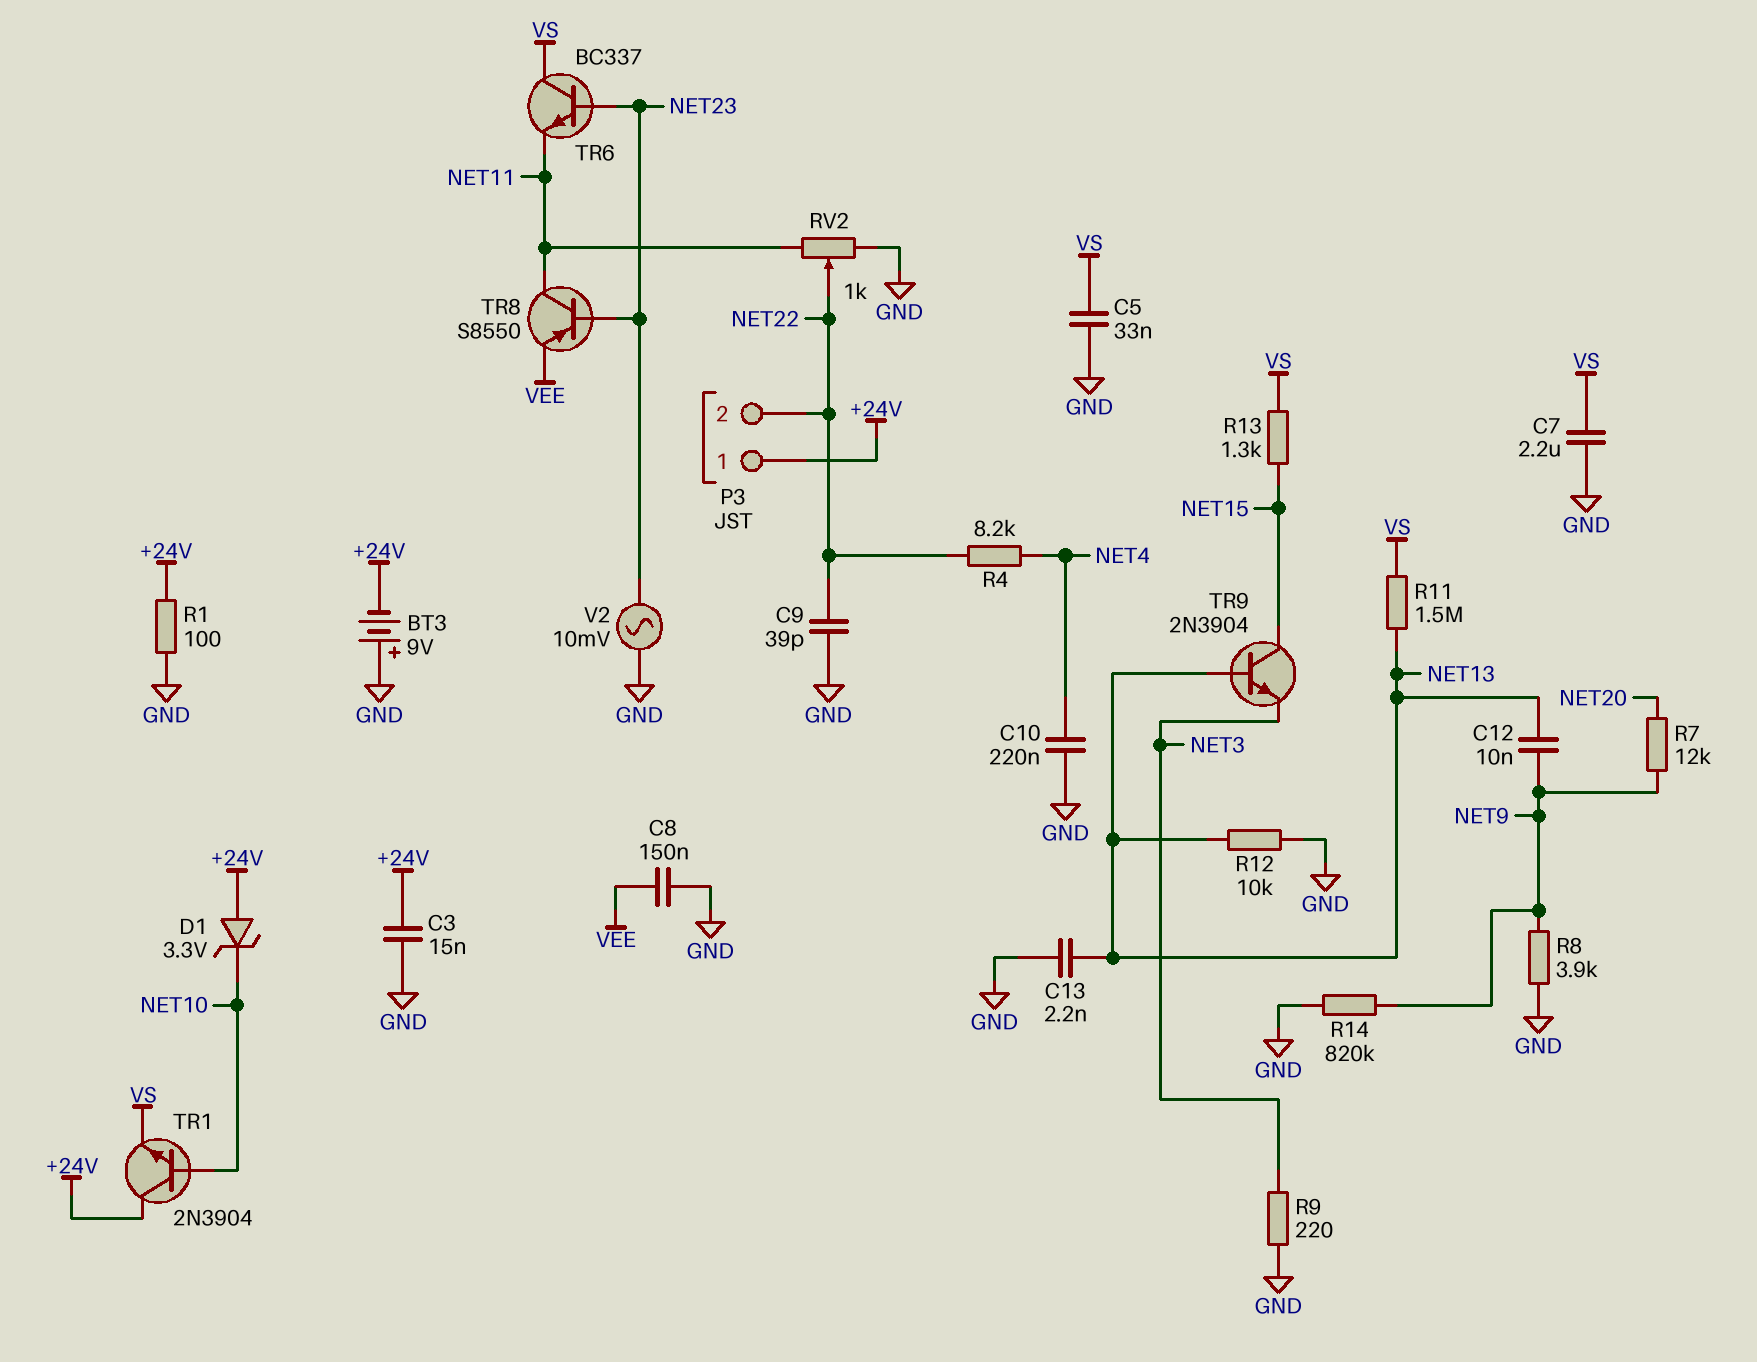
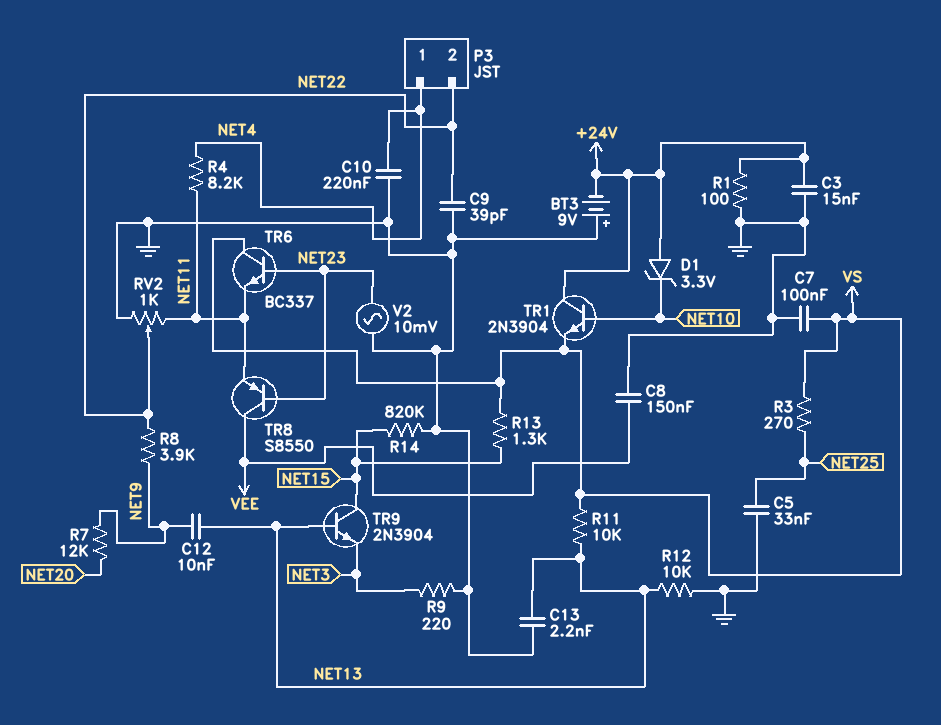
C5: 33nF (GND, VS) -> 33nF (GND, NET25)
C7: 2.2uF (GND, VS) -> 100nF (GND, VS)
P3 pin 1: +24V -> NET4
R3: none -> 270 (NET25, VS)
R4: 8.2k (NET4, NET22) -> 8.2k (NET4, NET11)
R8: 3.9k (GND, NET9) -> 3.9k (NET9, NET22)
R11: 1.5M (NET13, VS) -> 10k (NET13, VS)
R14: 820k (GND, NET9) -> 820k (GND, NET15)
TR8: PNP S8550 (B NET23, C NET11, E VEE) -> PNP S8550 (B NET23, C VEE, E NET11)

